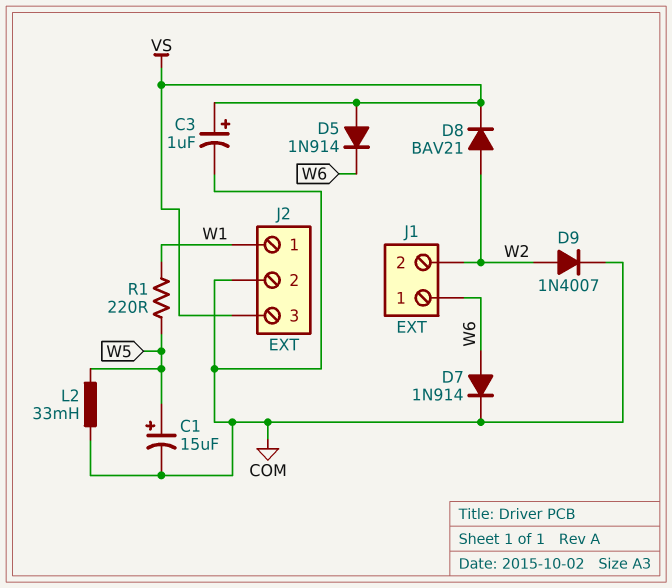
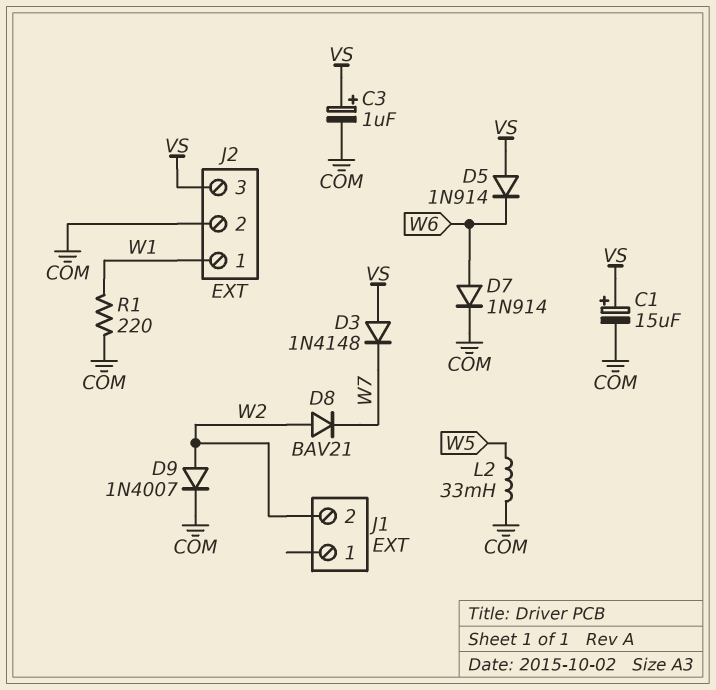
C1: 15uF (plus W5, minus COM) -> 15uF (plus VS, minus COM)
D3: none -> diode 1N4148 (A VS, K W7)
D8: diode BAV21 (A W2, K VS) -> diode BAV21 (A W2, K W7)
J1 pin 1: W6 -> none
R1: 220 (W1, W5) -> 220 (COM, W1)

